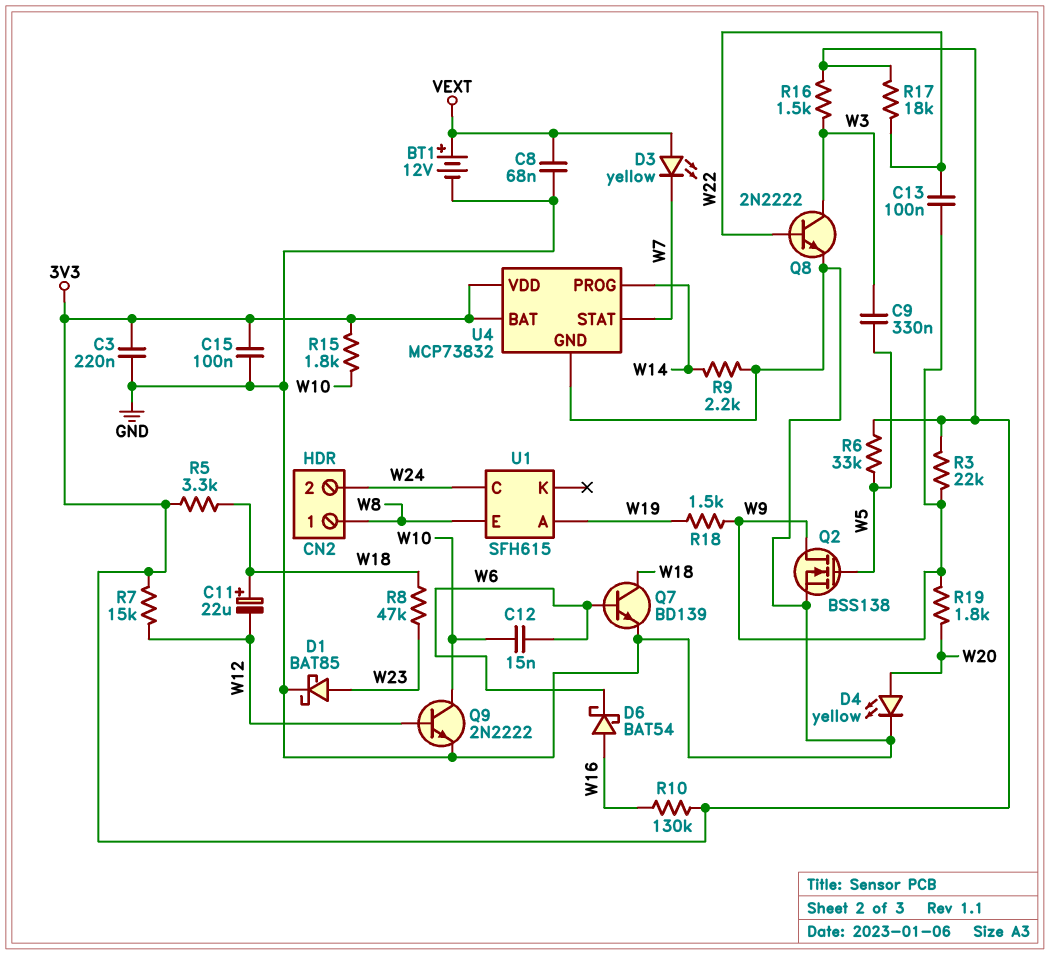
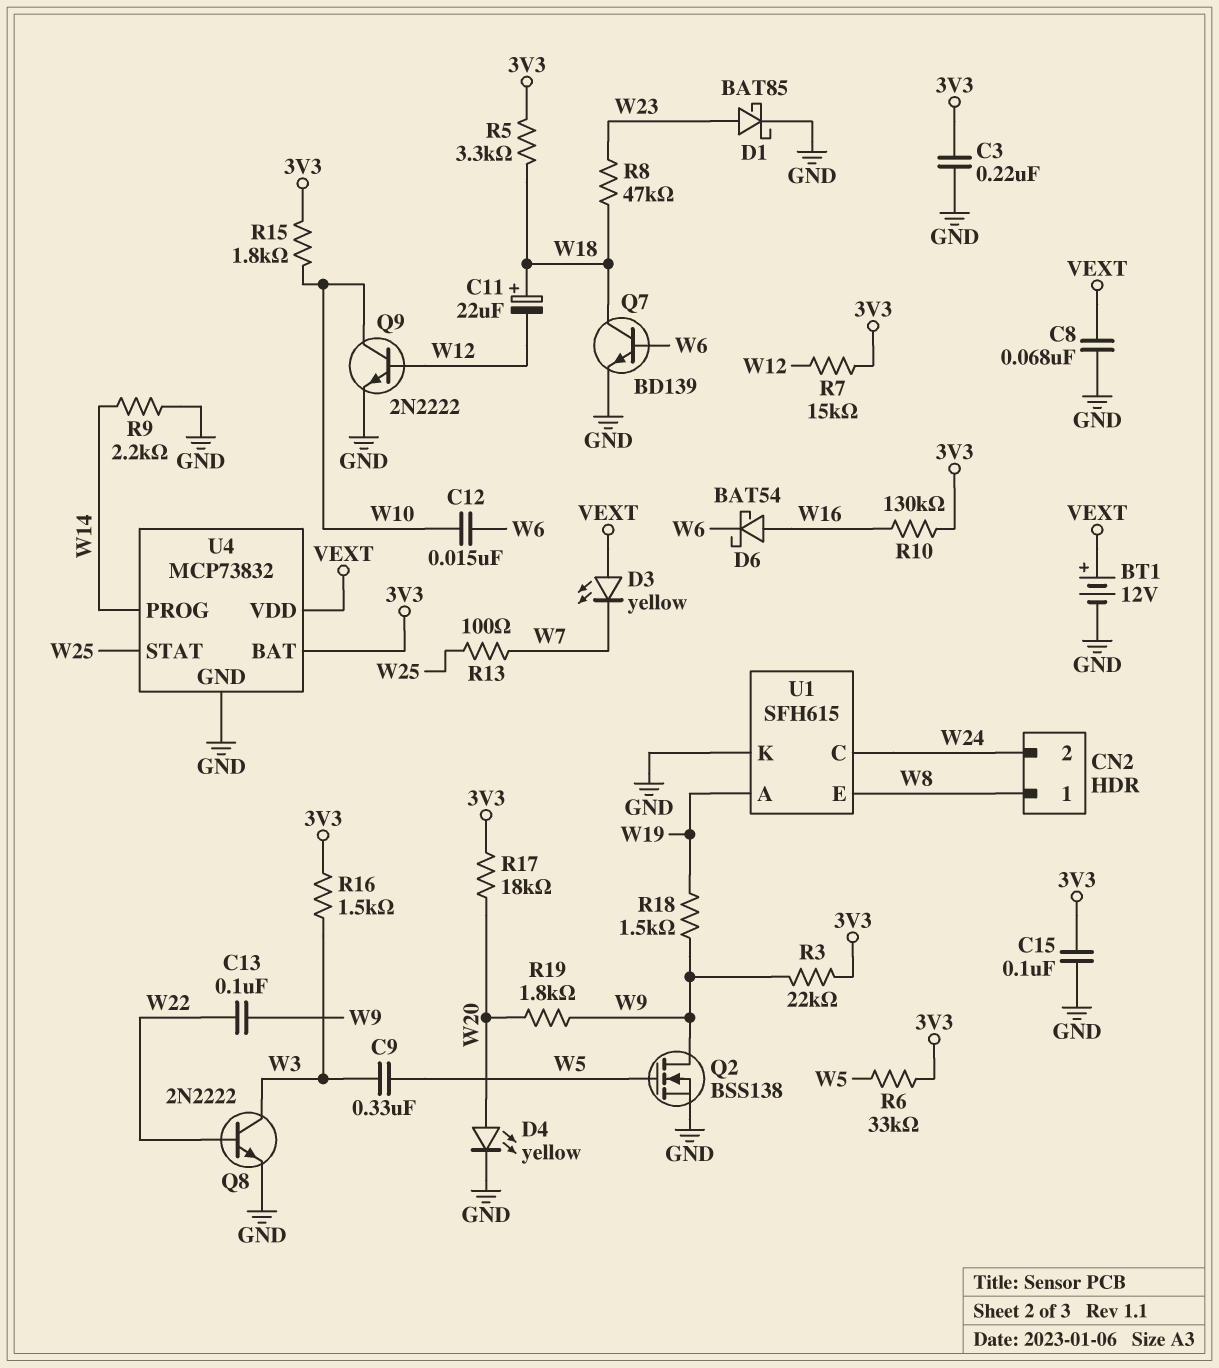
R13: none -> 100 (W7, W25)
R17: 18k (3V3, W22) -> 18k (3V3, W20)
U1 pin K: none -> GND
U4 pin STAT: W7 -> W25
U4 pin VDD: 3V3 -> VEXT

